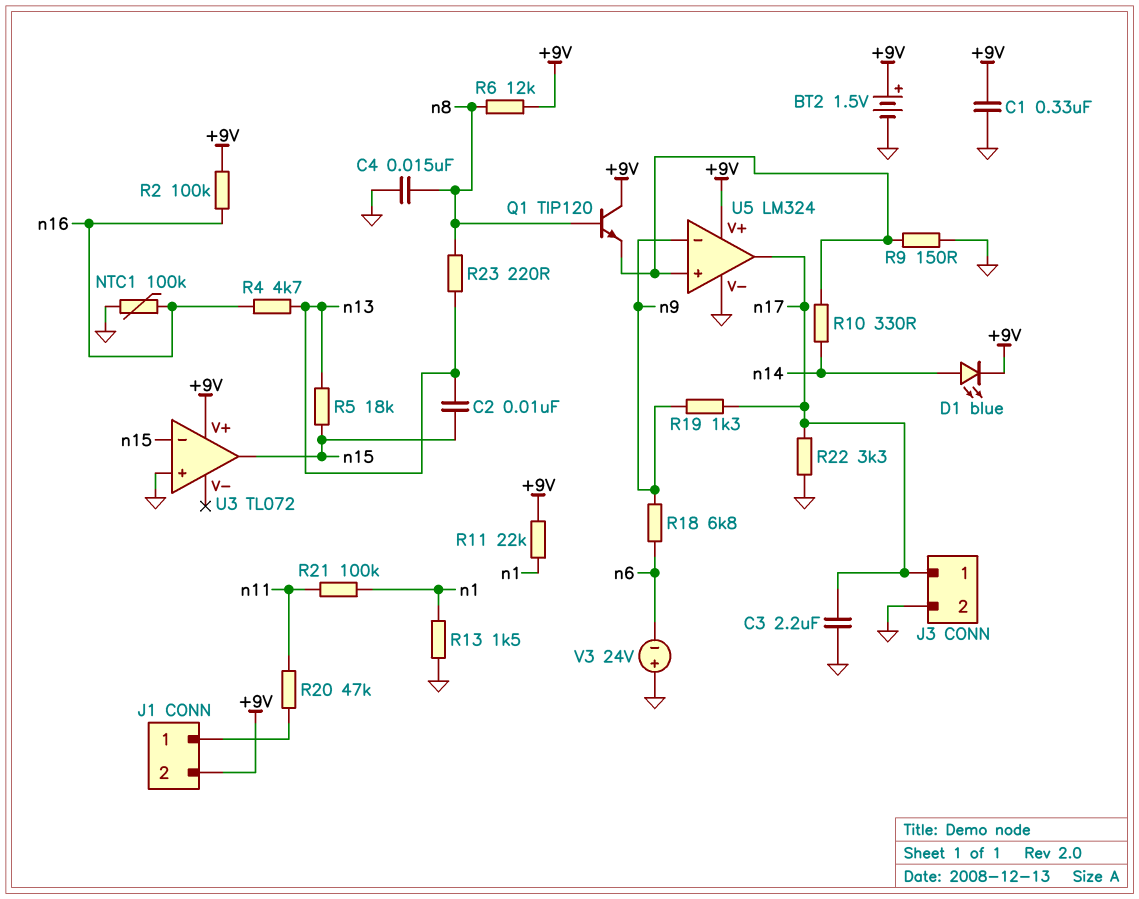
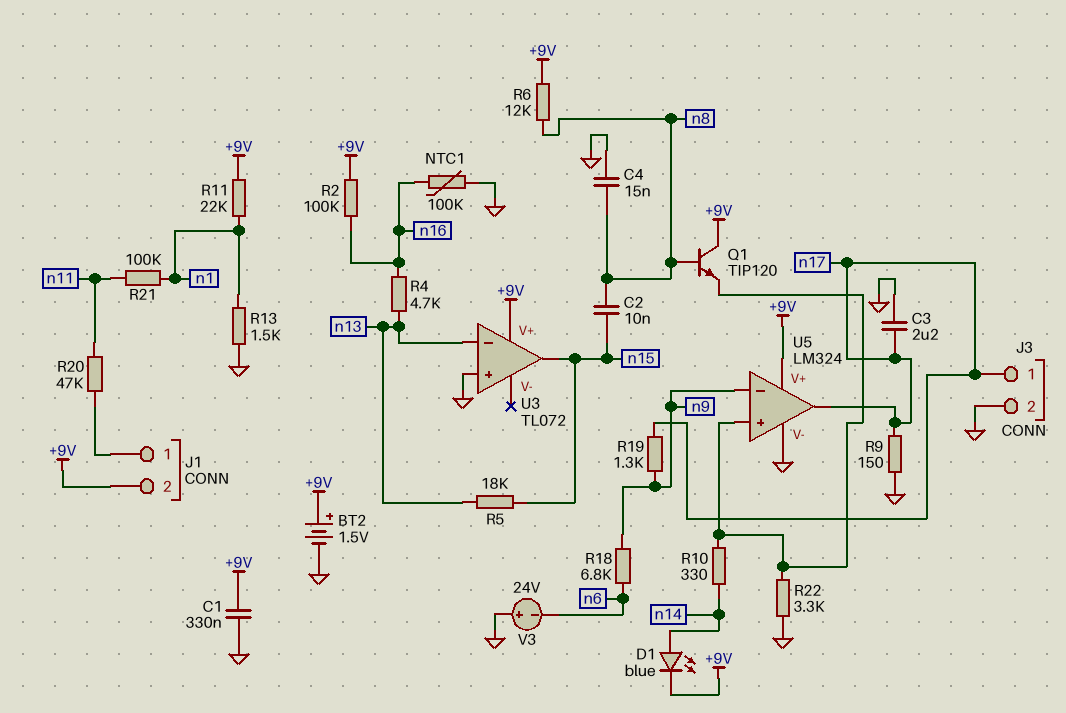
C2: 10nF (n13, n15) -> 10nF (n8, n15)
R9: 150 (GND, U5/in+) -> 150 (GND, n17)
R22: 3.3k (GND, n17) -> 3.3k (GND, U5/in+)
R23: 220 (n8, n13) -> none
U3 pin in-: n15 -> n13

